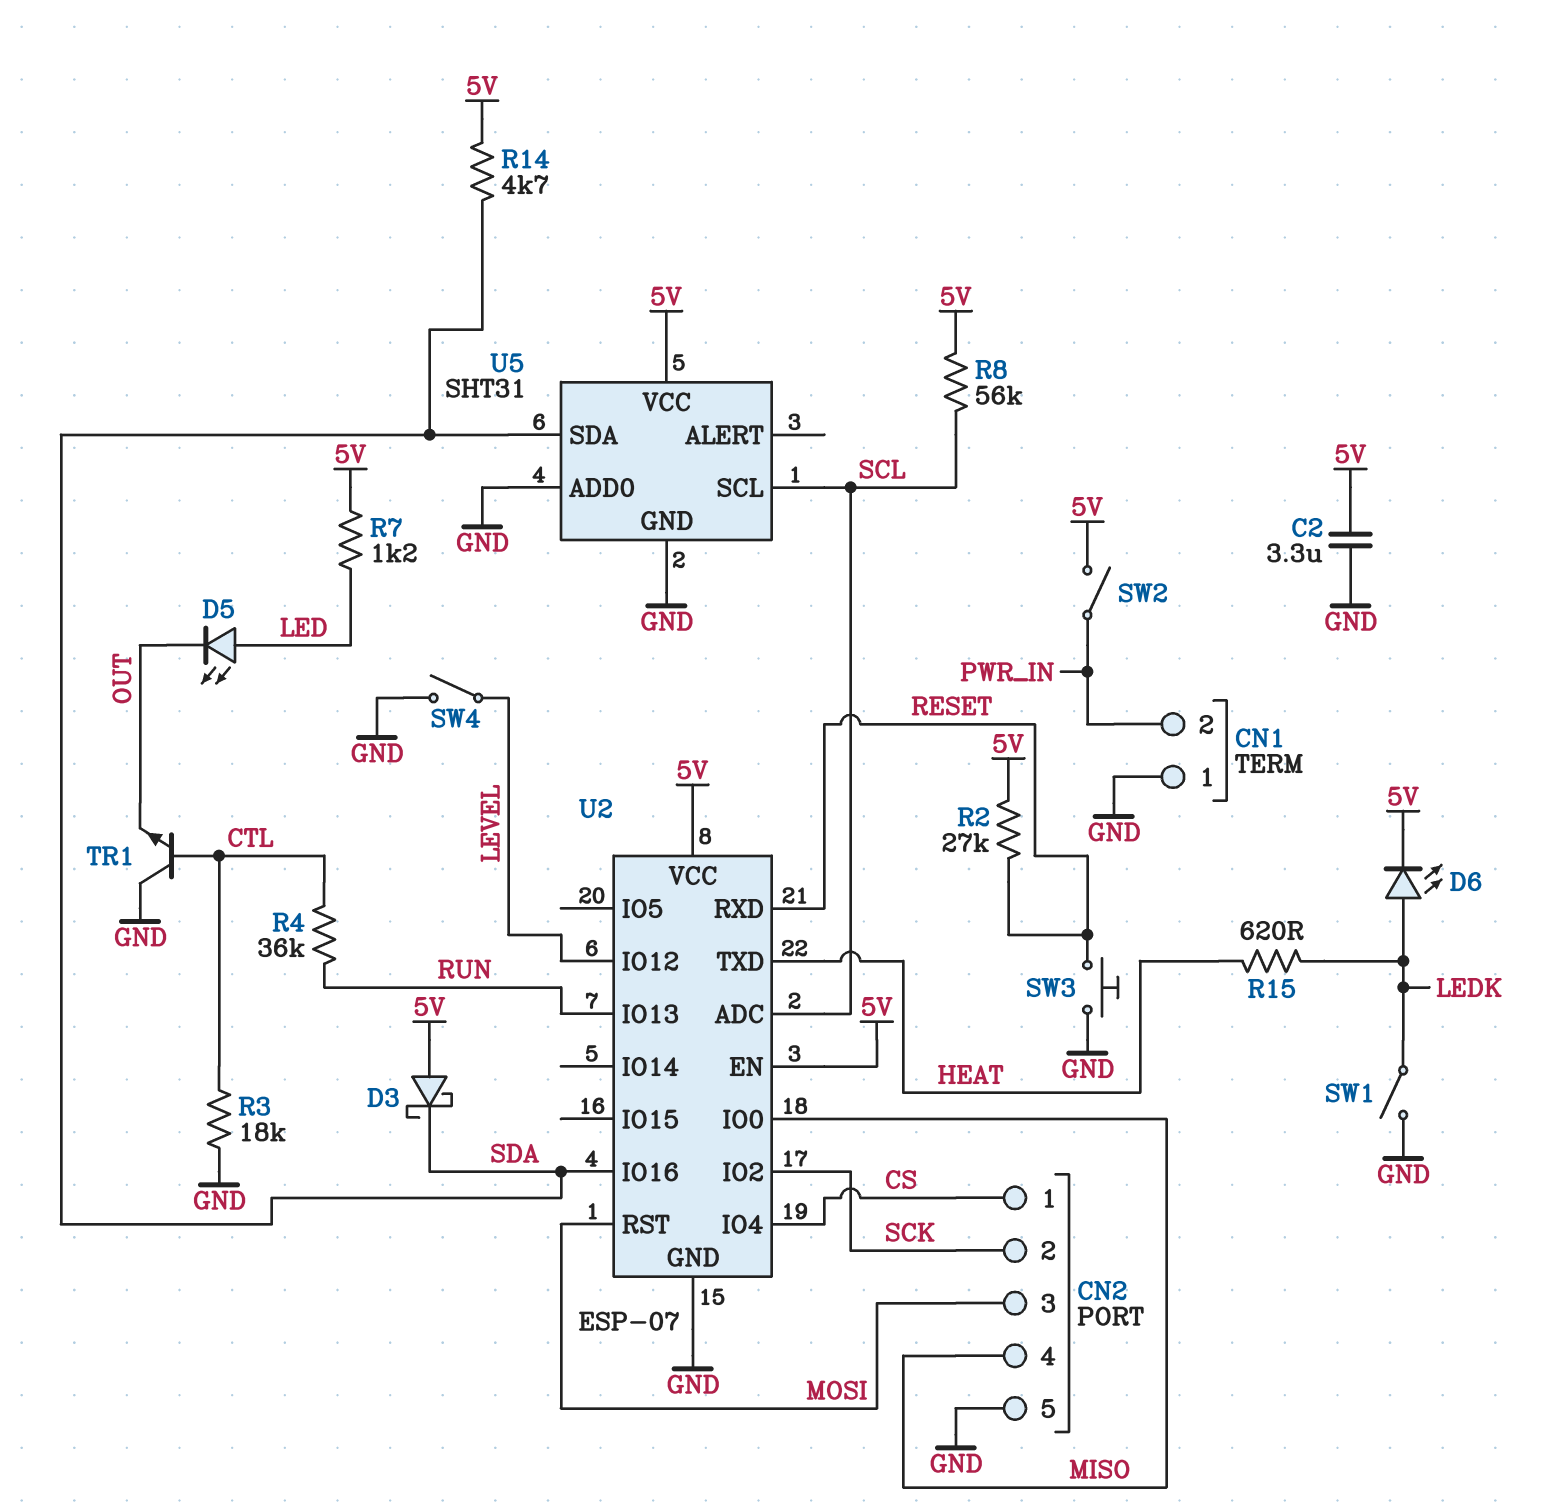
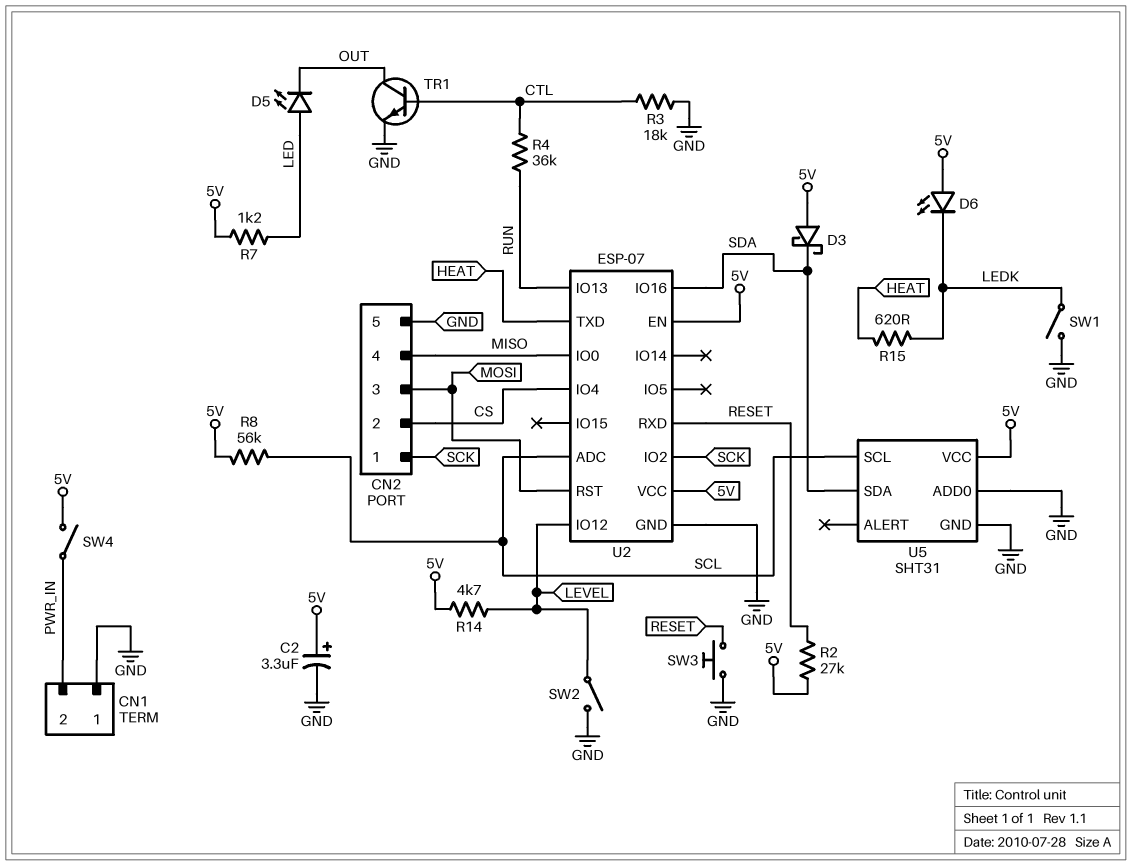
C2: 3.3uF (5V, GND) -> 3.3uF (plus 5V, minus GND)
CN2 pin 1: CS -> SCK
CN2 pin 2: SCK -> CS
D6: LED (A LEDK, K 5V) -> LED (A 5V, K LEDK)
R14: 4.7k (5V, SDA) -> 4.7k (5V, LEVEL)
SW2: switch (5V, PWR_IN) -> switch (GND, LEVEL)
SW4: switch (GND, LEVEL) -> switch (5V, PWR_IN)
TR1: NPN (B CTL, C GND, E OUT) -> NPN (B CTL, C OUT, E GND)

